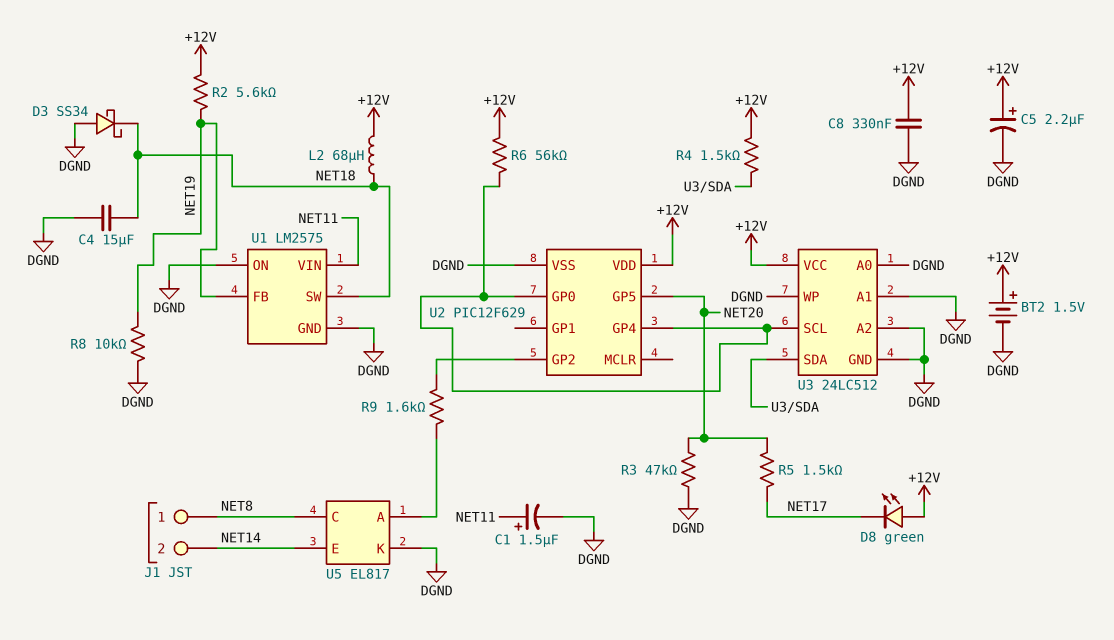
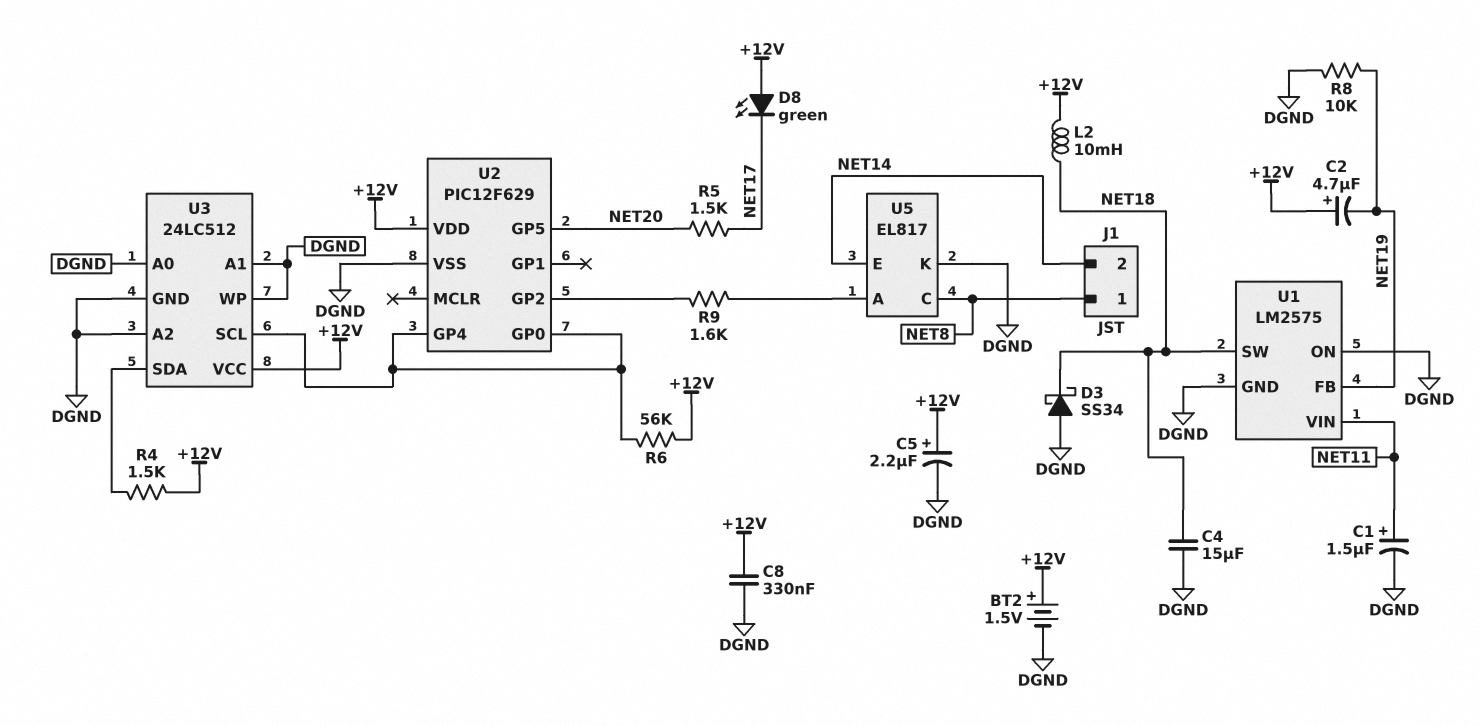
C2: none -> 4.7uF (plus +12V, minus NET19)
L2: 68uH (+12V, NET18) -> 10mH (+12V, NET18)
R2: 5.6k (+12V, NET19) -> none
R3: 47k (DGND, NET20) -> none

